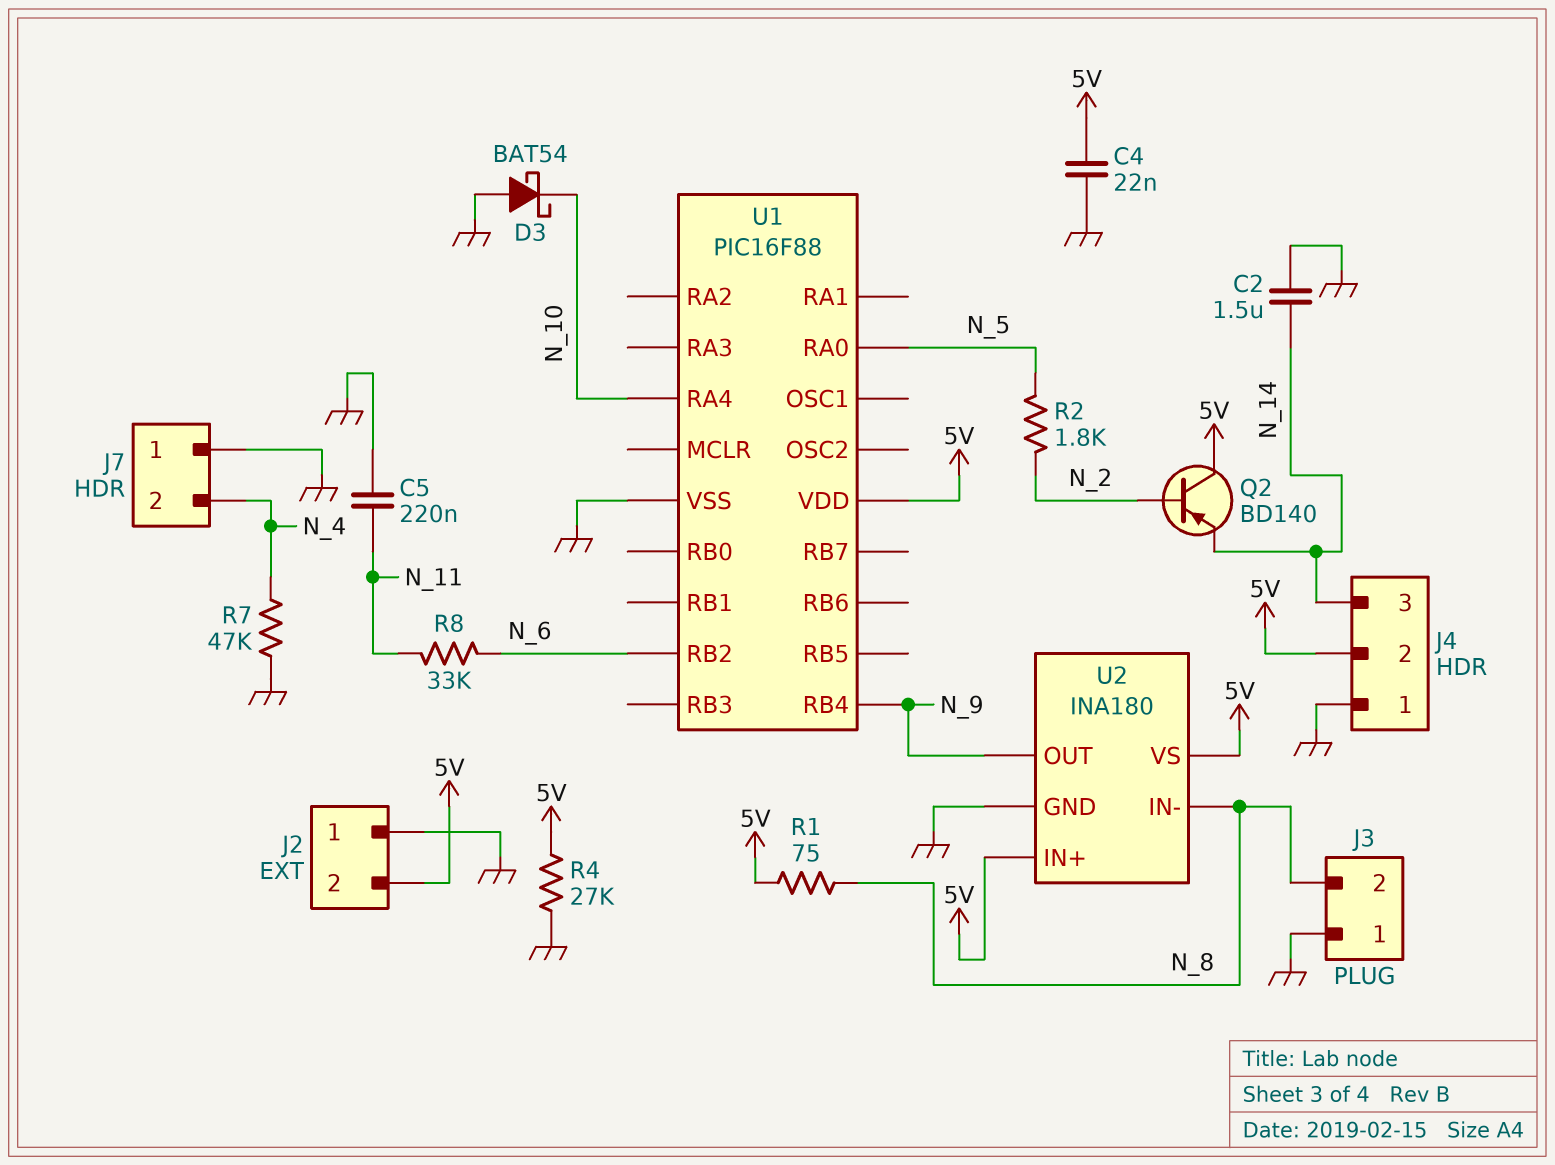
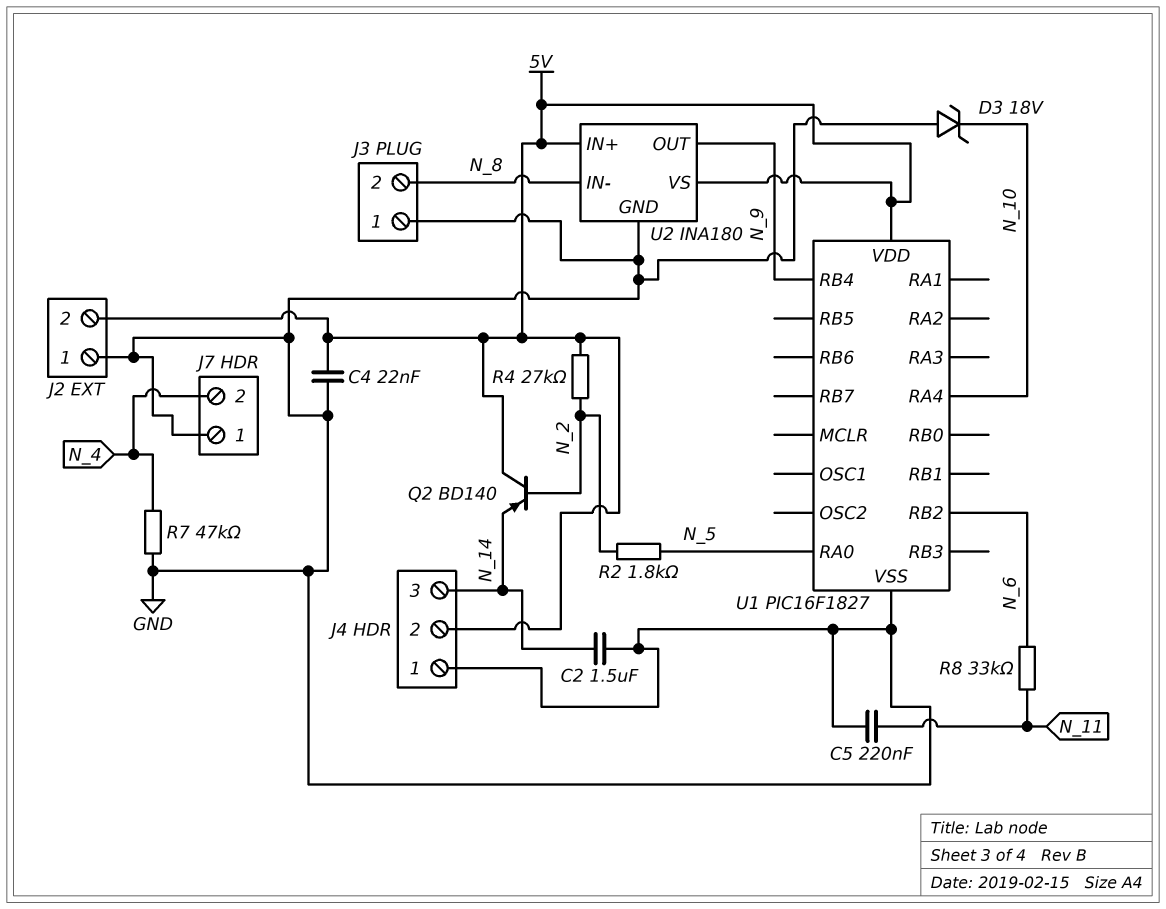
D3: schottky BAT54 (A GND, K N_10) -> zener 18V (A GND, K N_10)
R1: 75 (5V, N_8) -> none
R4: 27k (5V, GND) -> 27k (5V, N_2)
U1: PIC16F88 -> PIC16F1827

